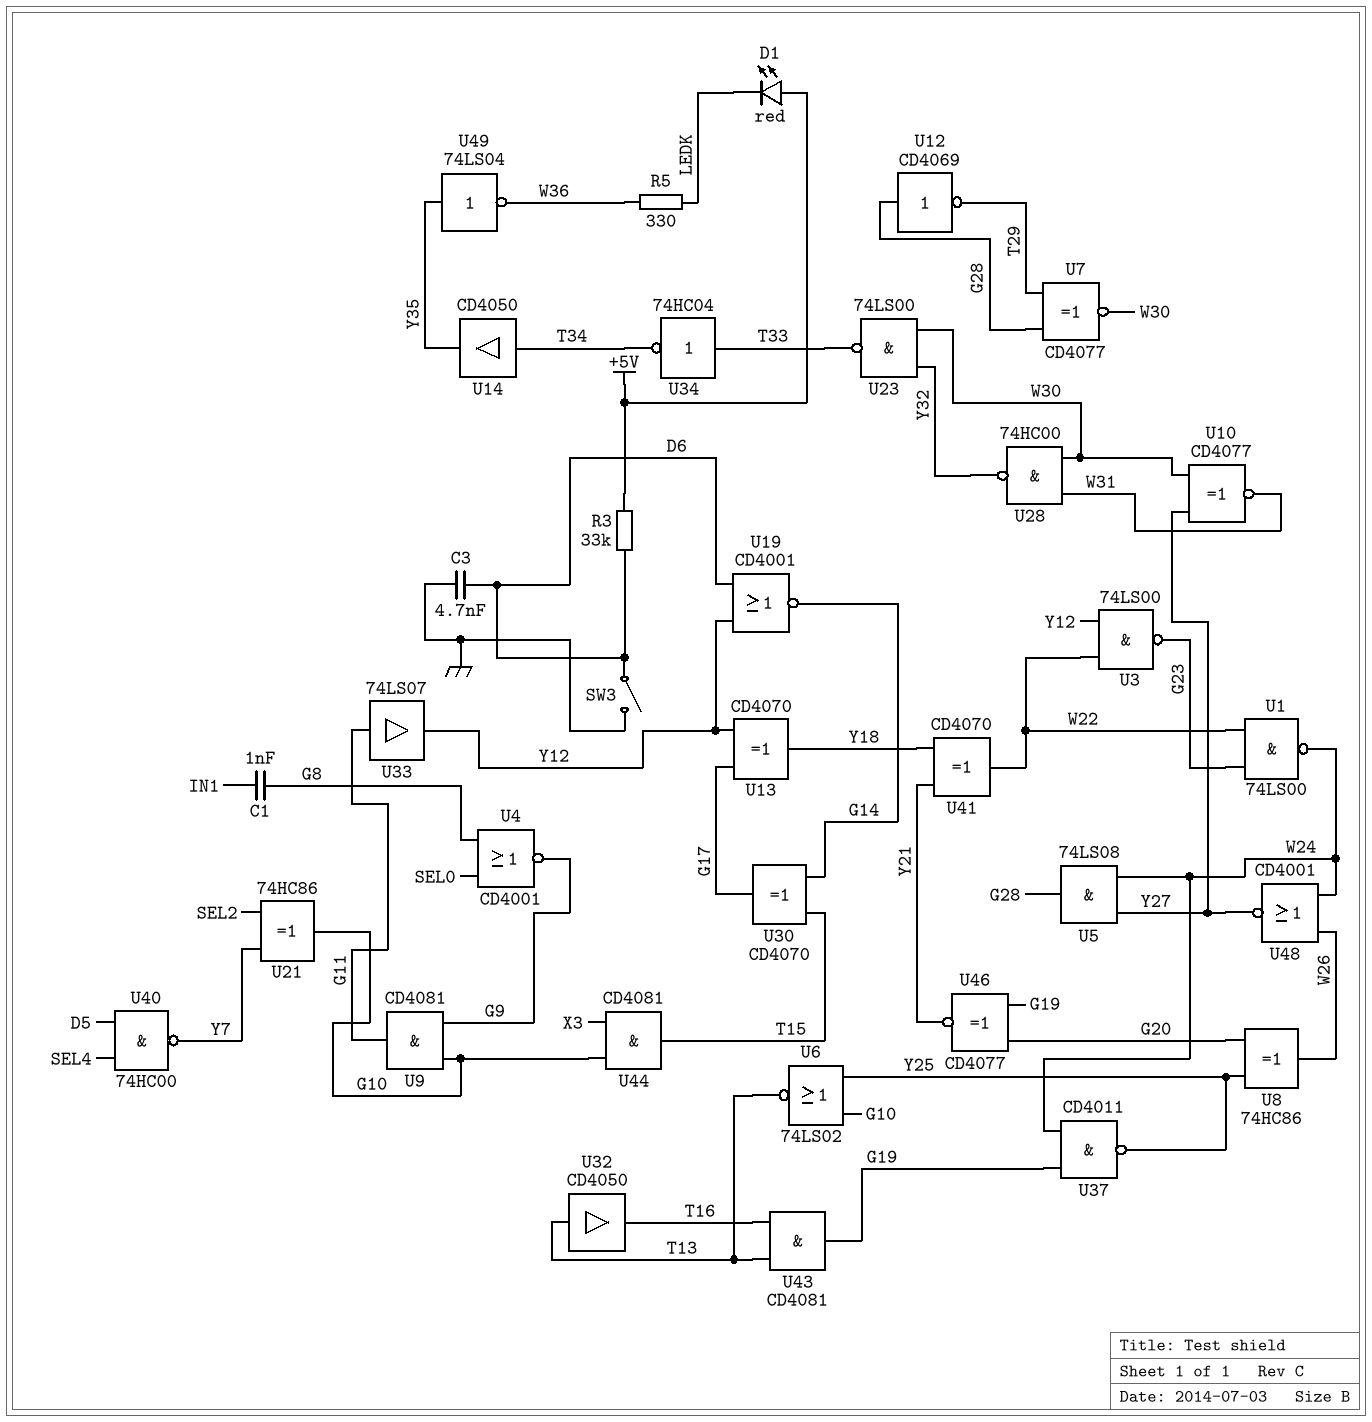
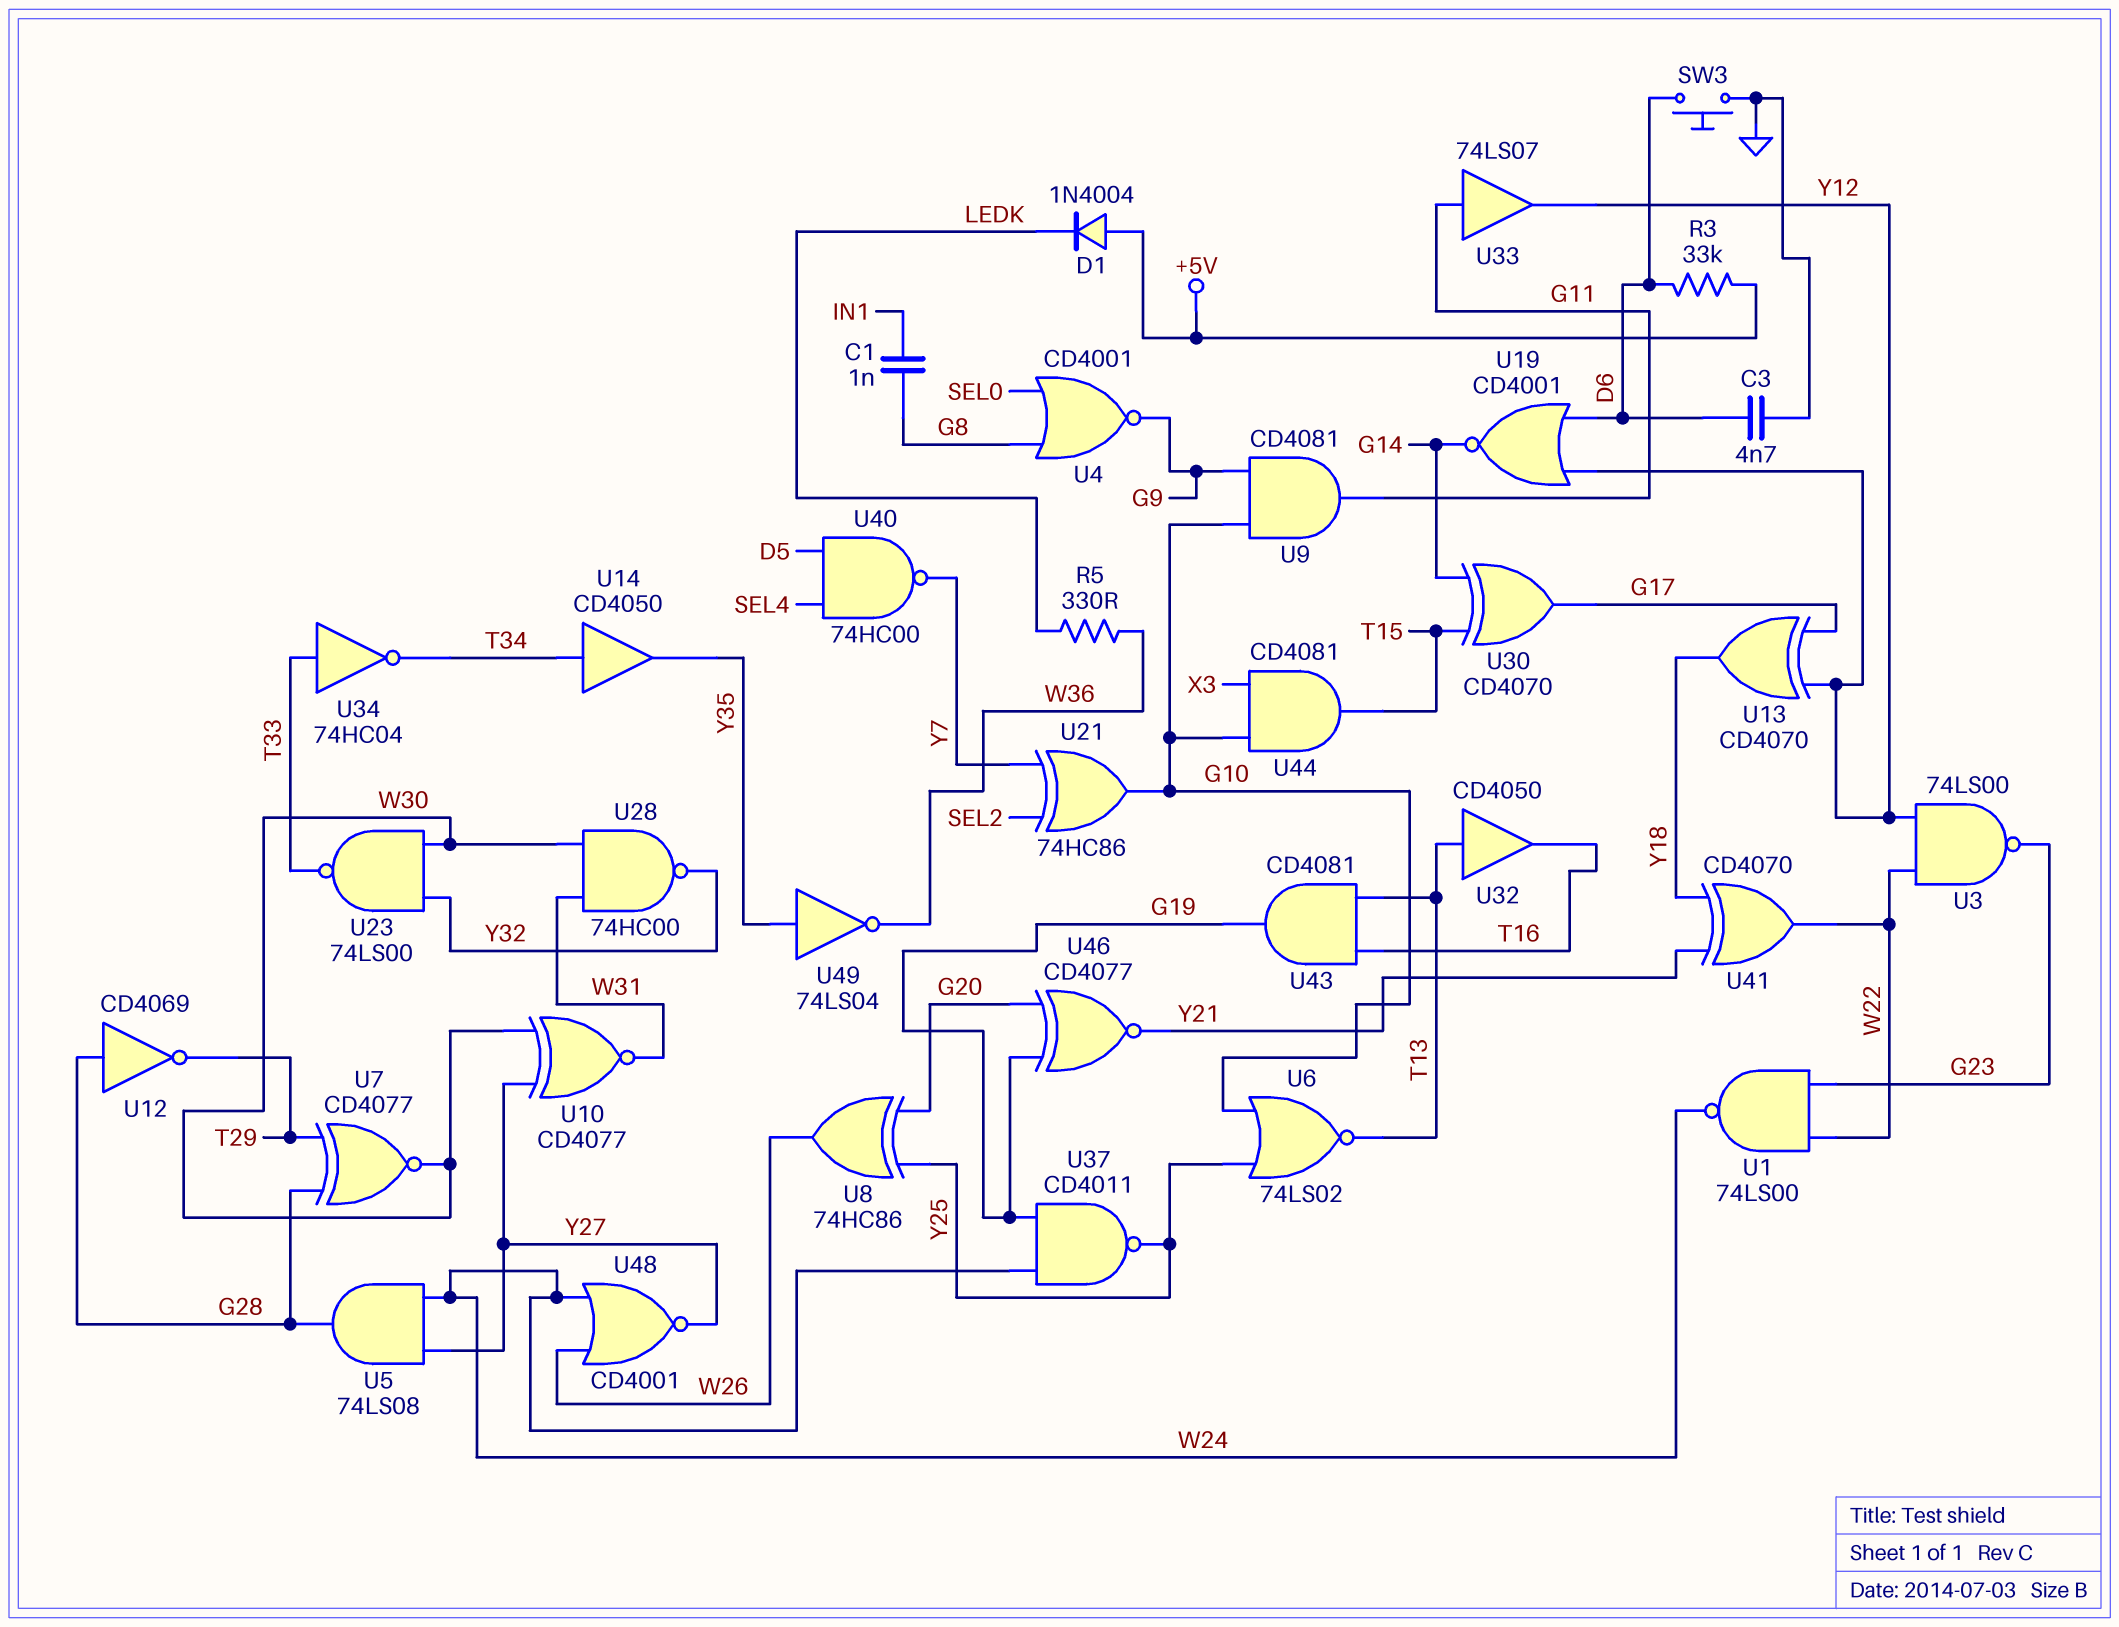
D1: LED red (A +5V, K LEDK) -> diode 1N4004 (A +5V, K LEDK)
SW3: switch (D6, GND) -> button (D6, GND)

